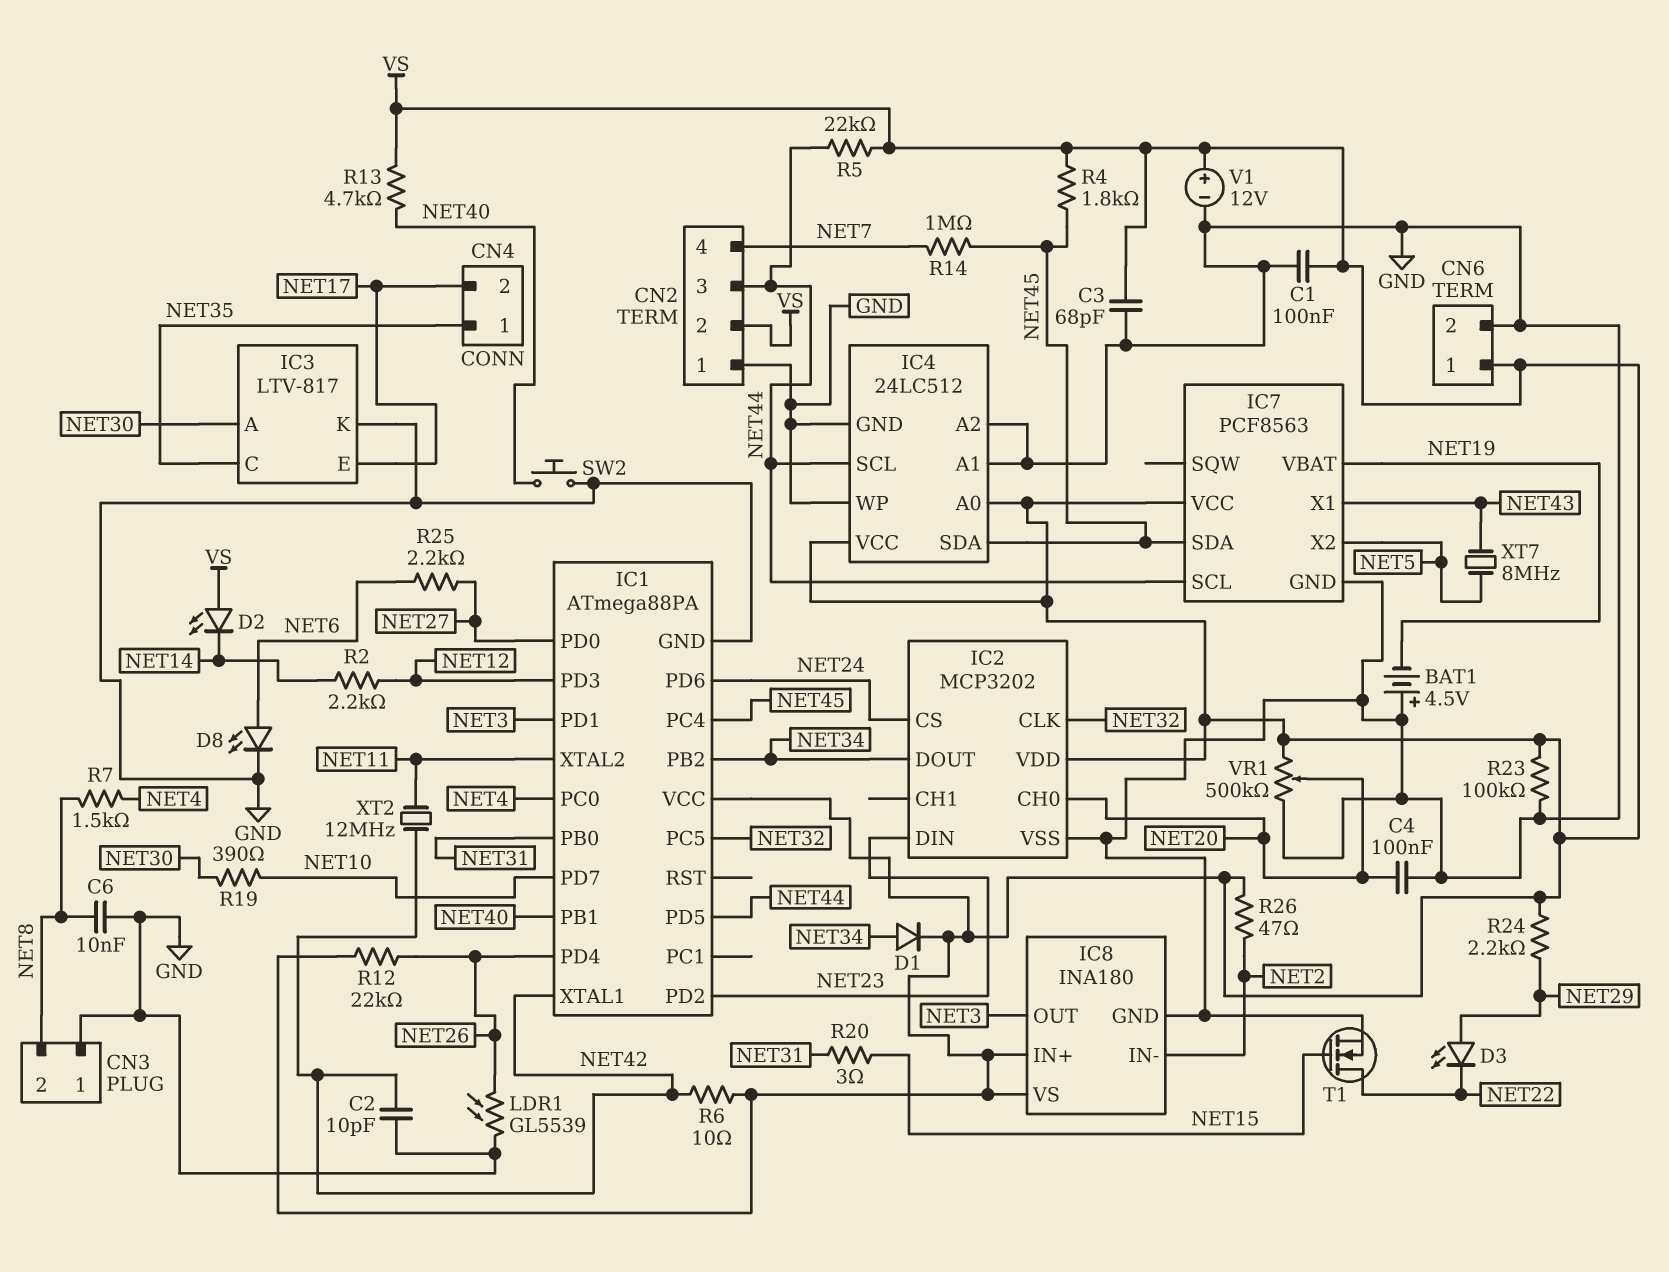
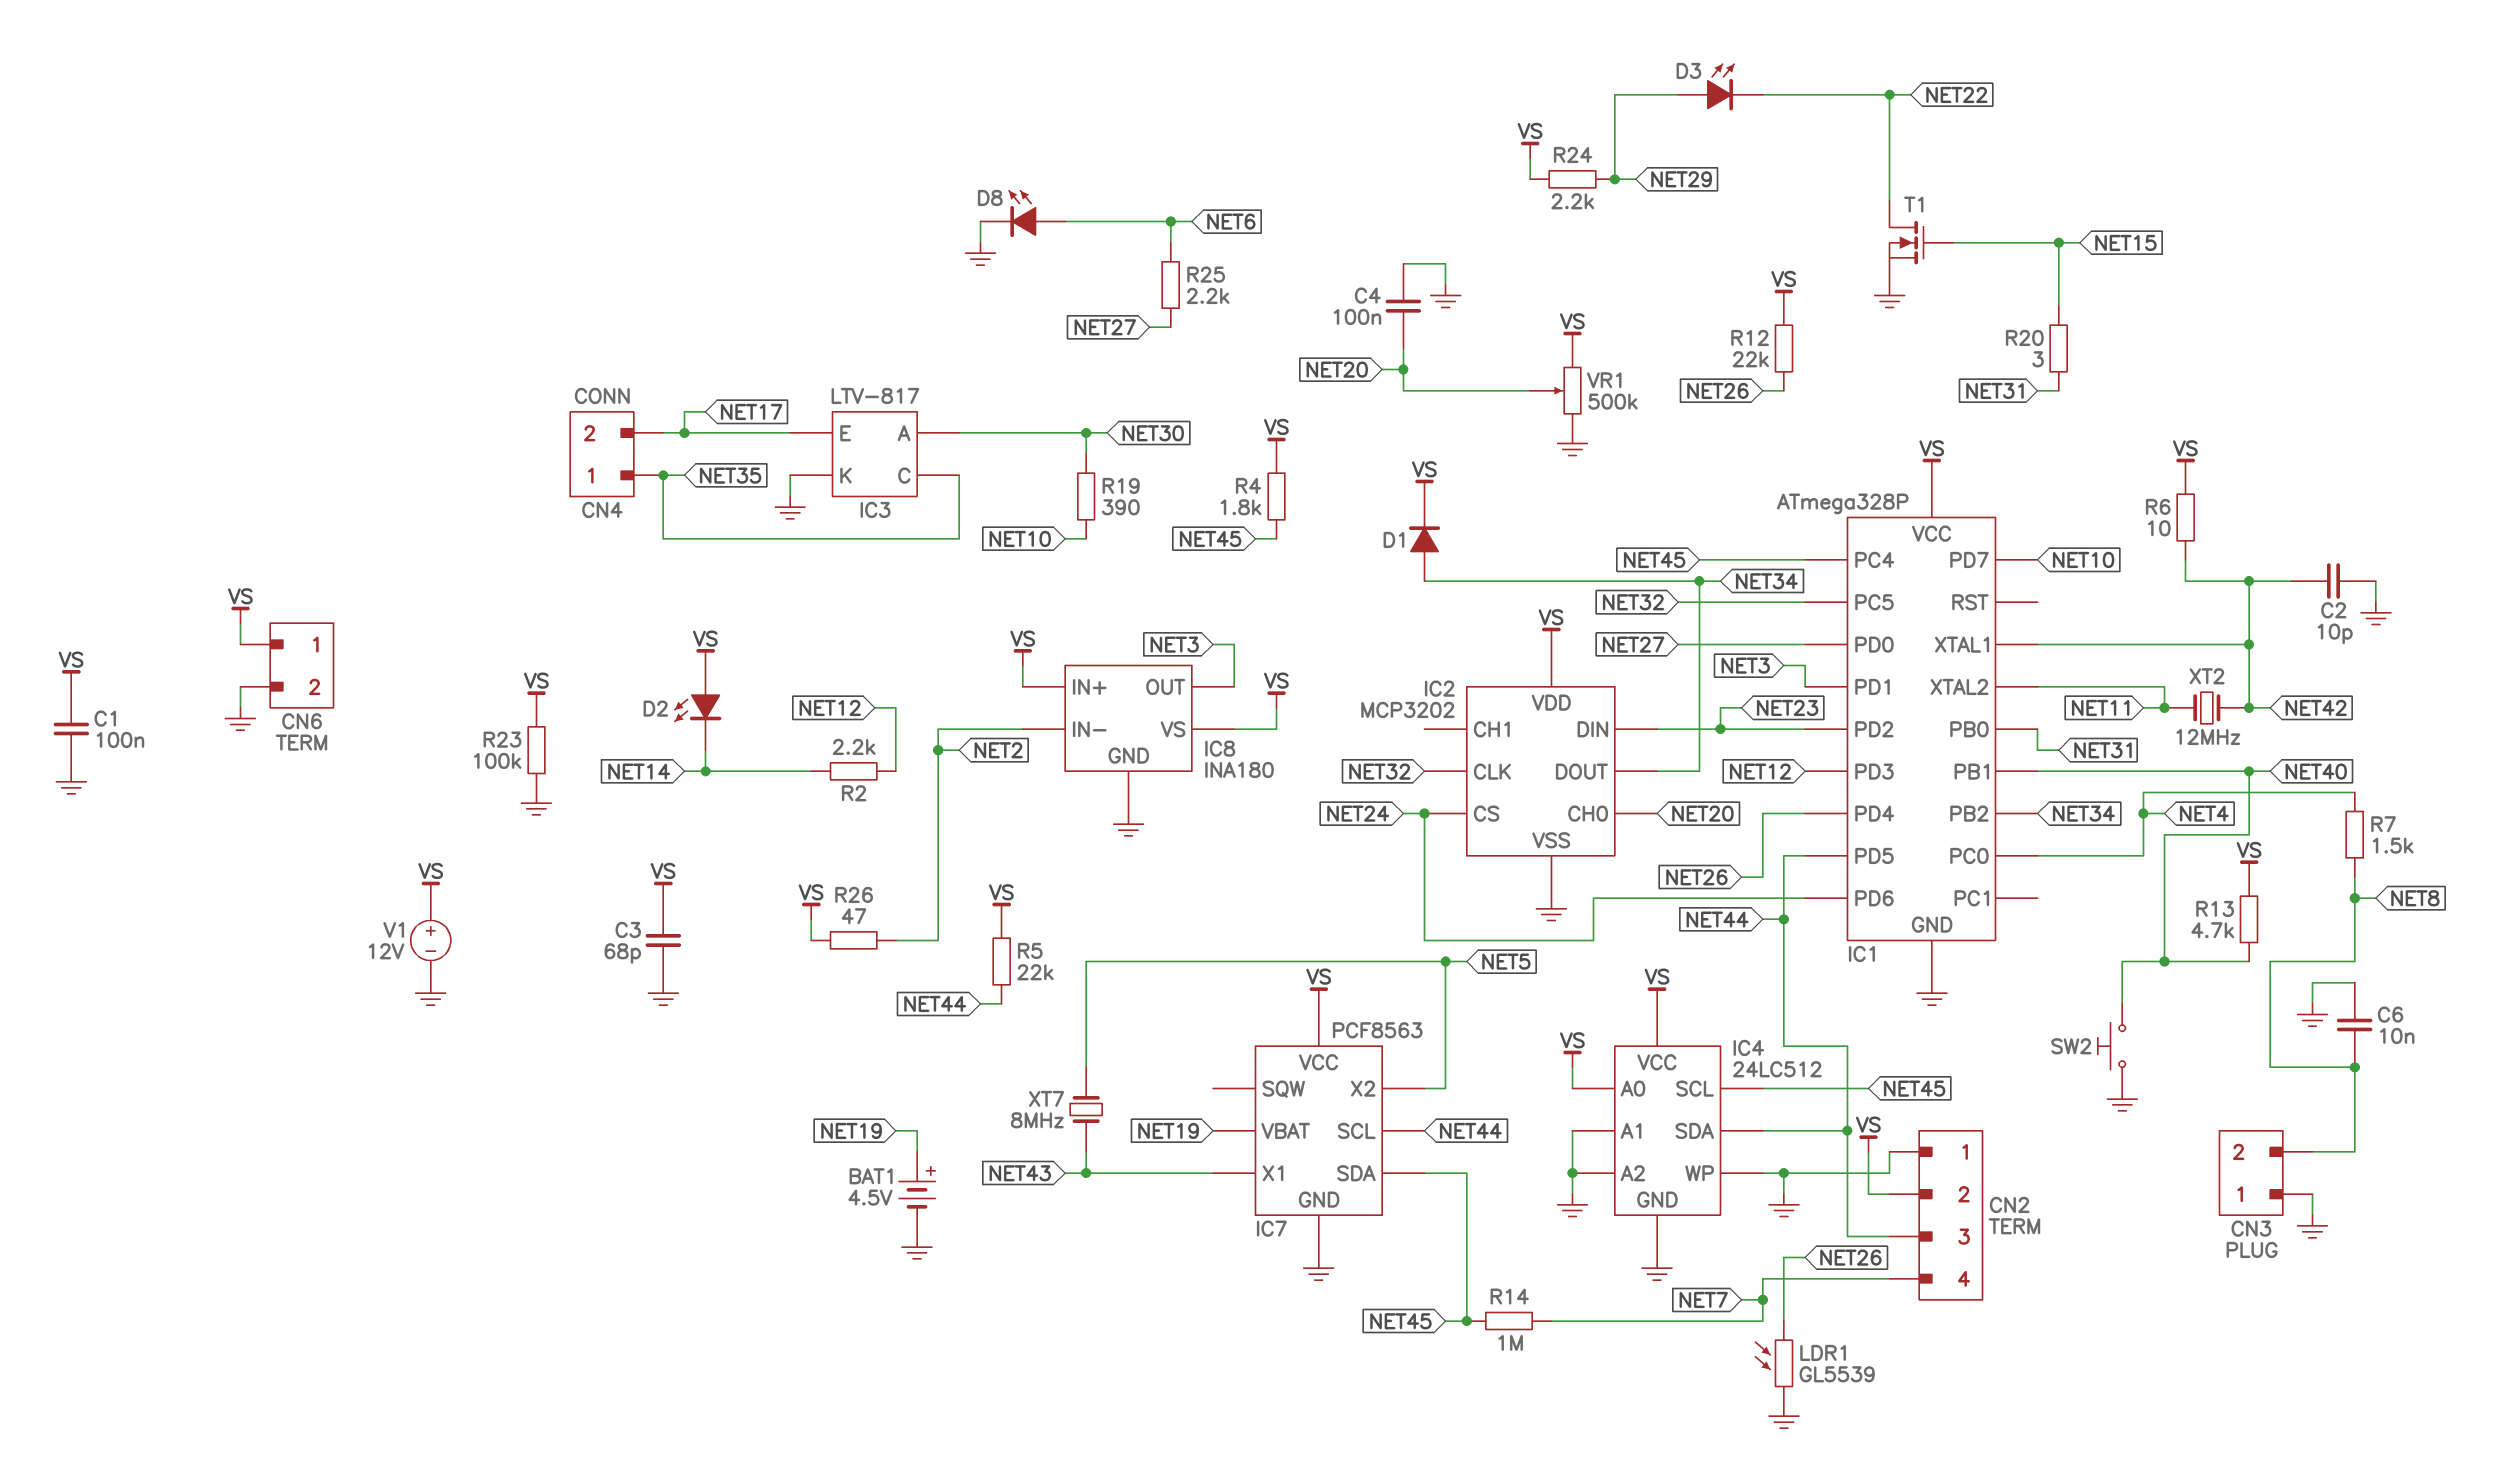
BAT1: 4.5V (plus GND, minus NET19) -> 4.5V (plus NET19, minus GND)
IC1: ATmega88PA -> ATmega328P
IC4 pin SCL: NET44 -> NET45
IC4 pin SDA: NET45 -> NET44

